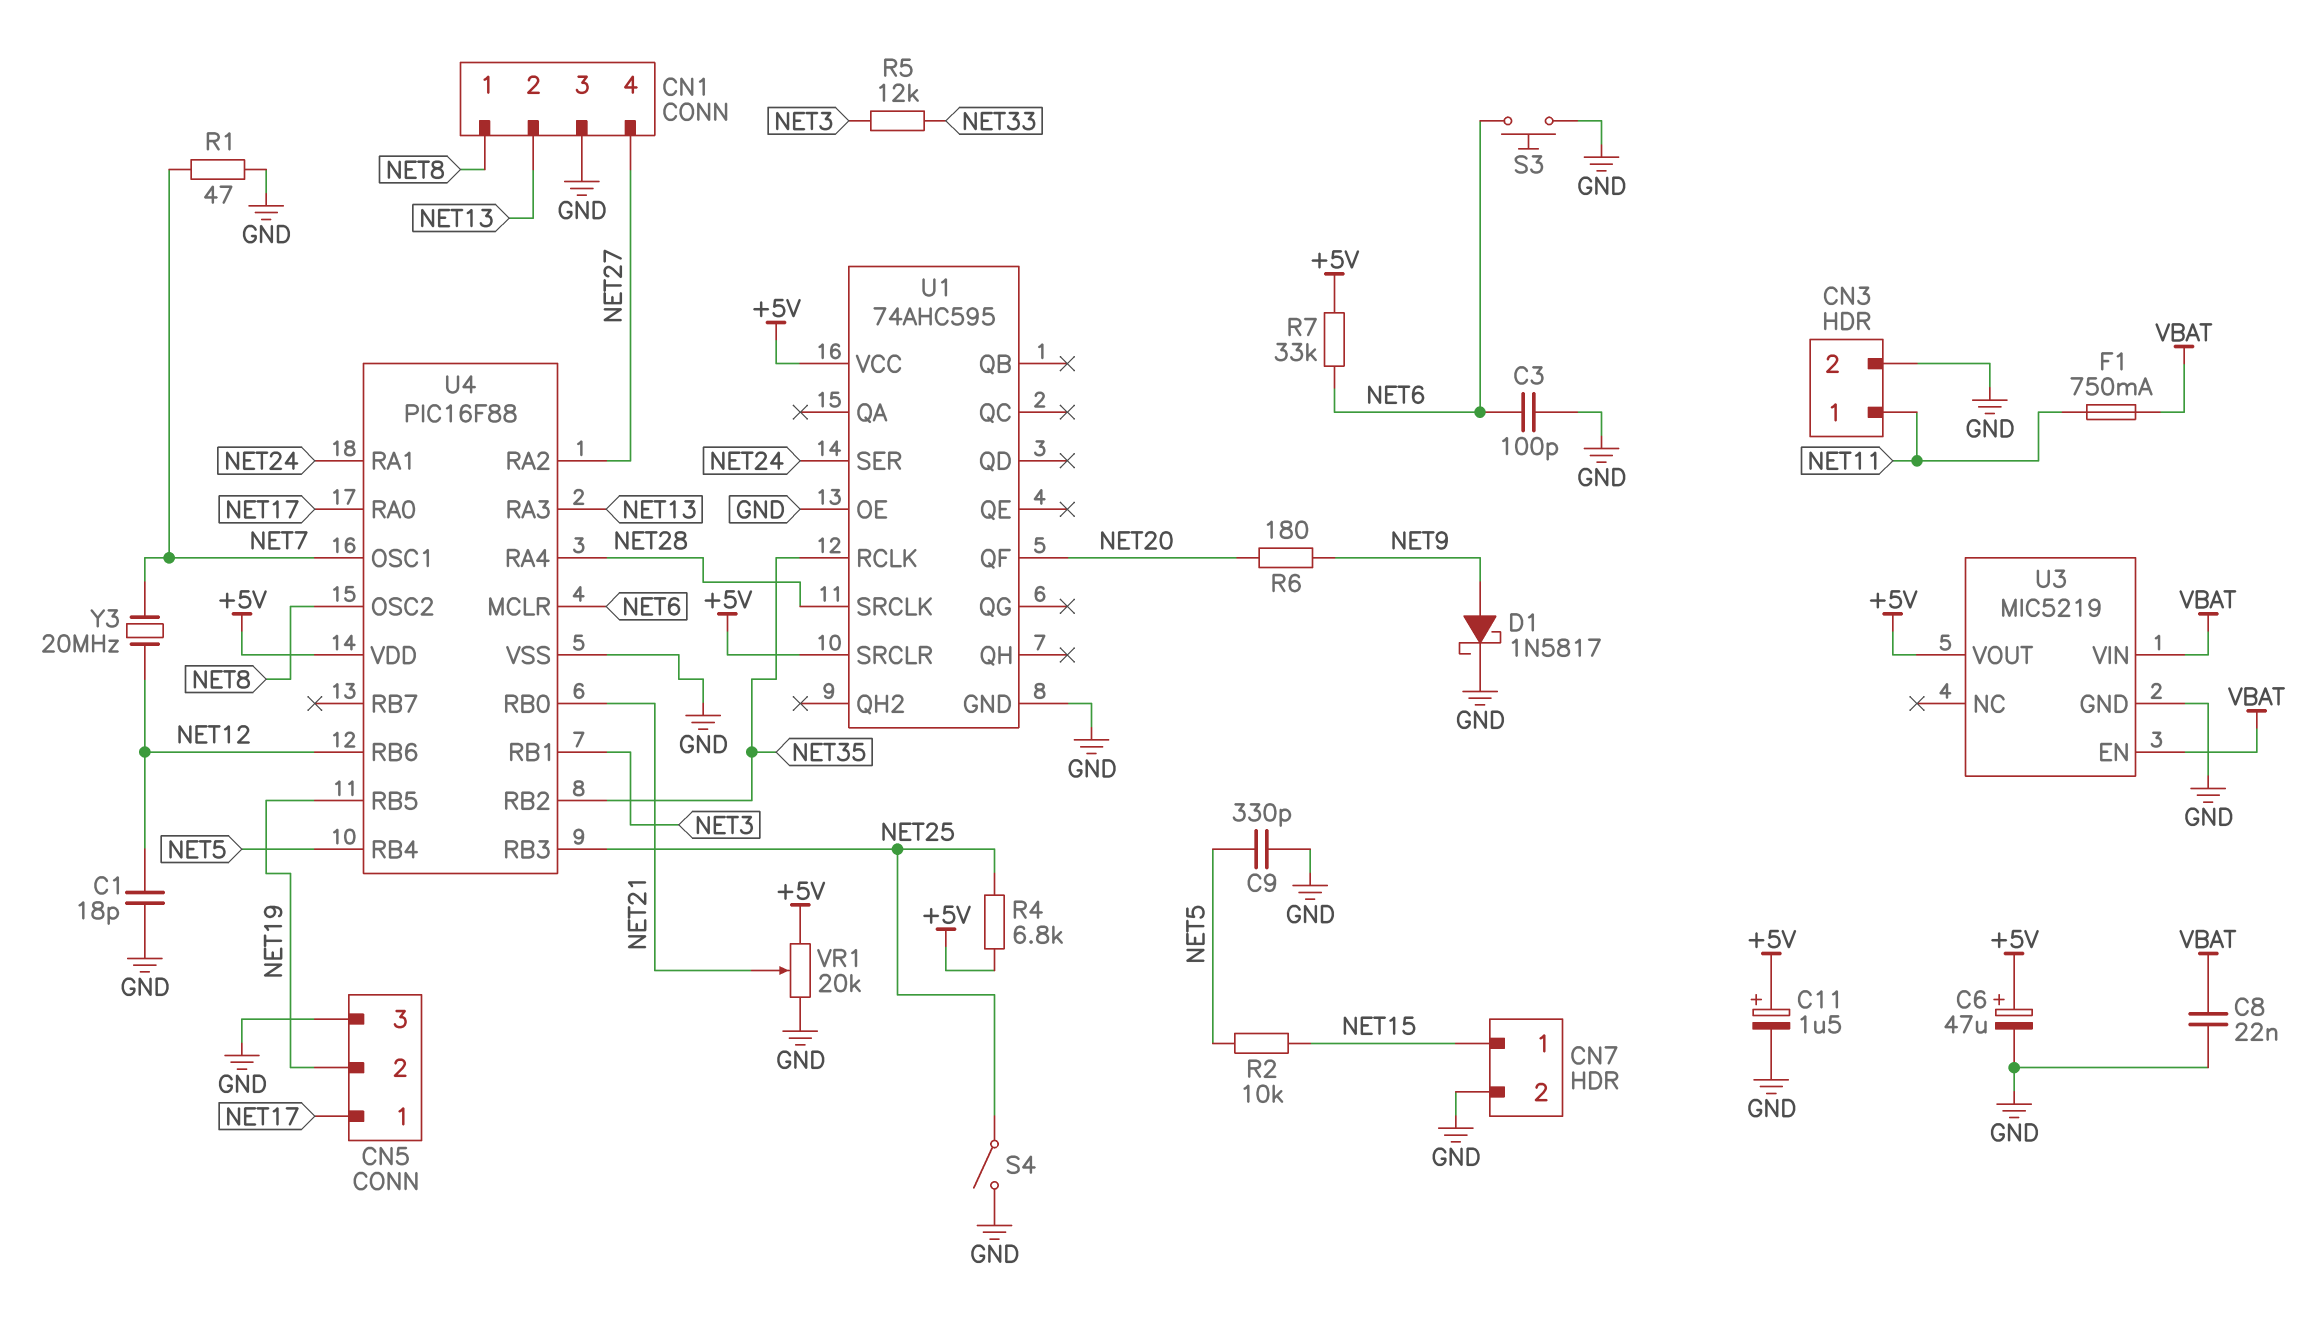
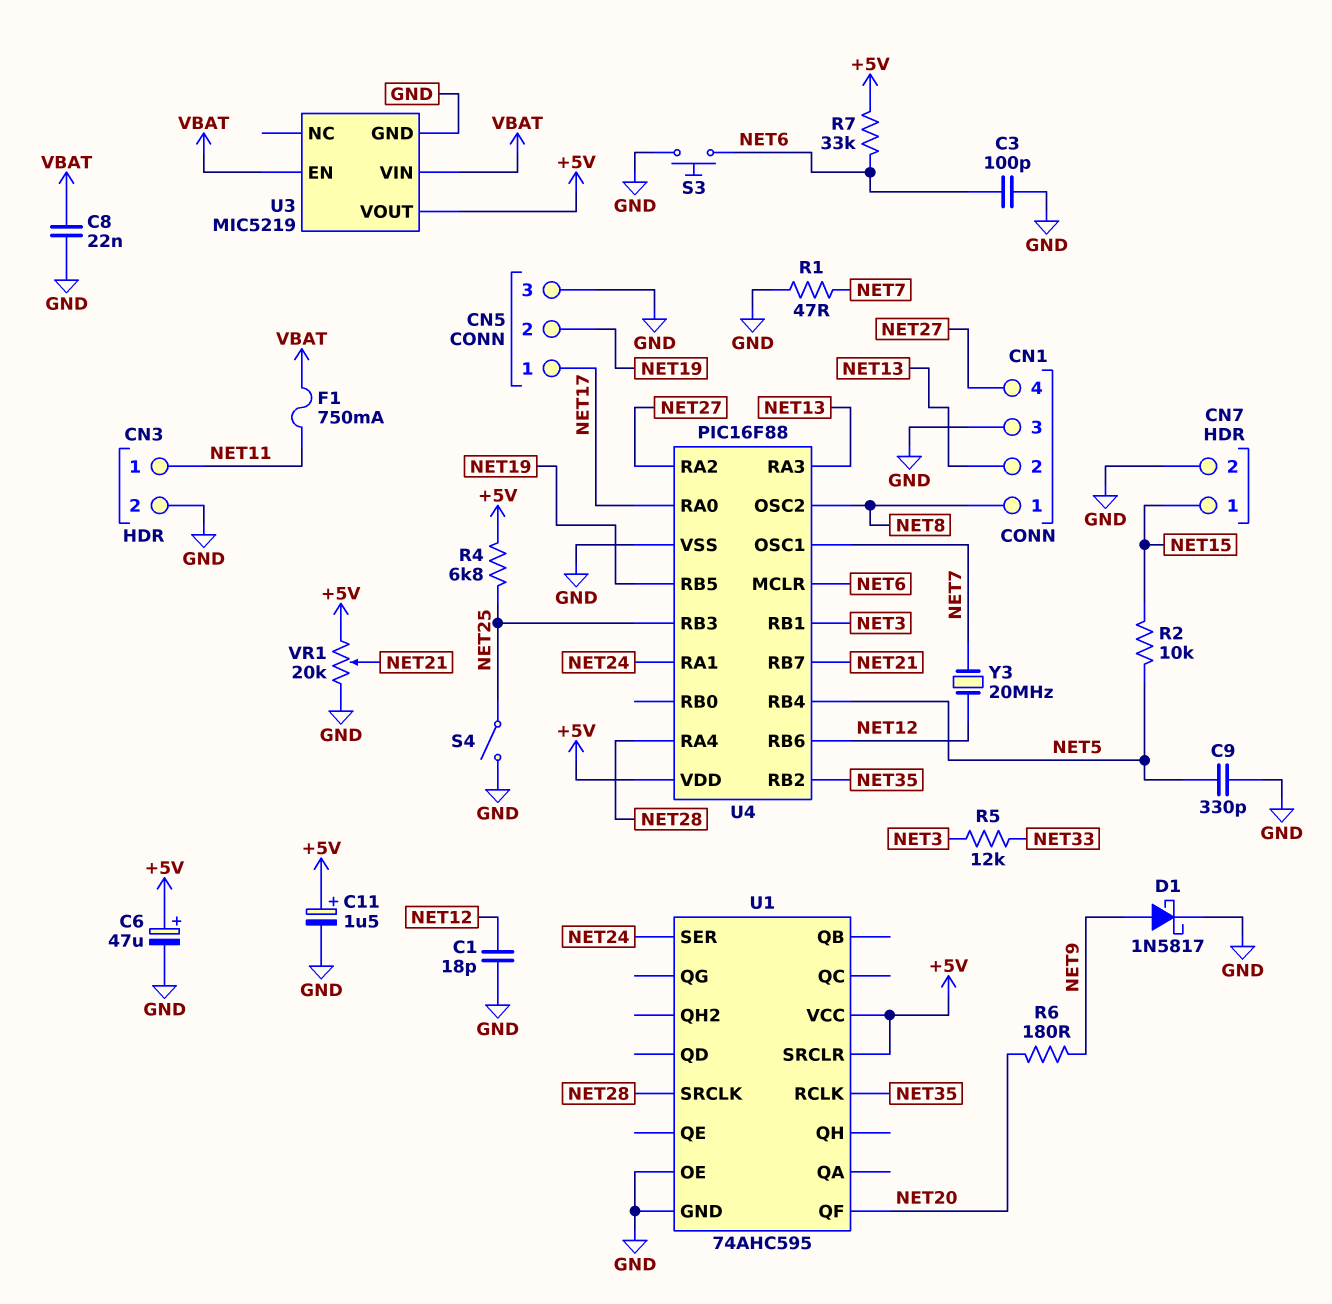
U4 pin RB0: NET21 -> none
U4 pin RB7: none -> NET21

